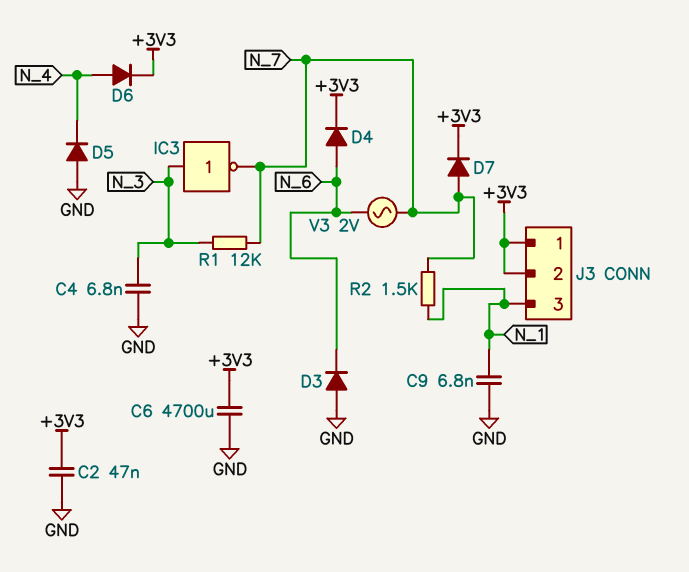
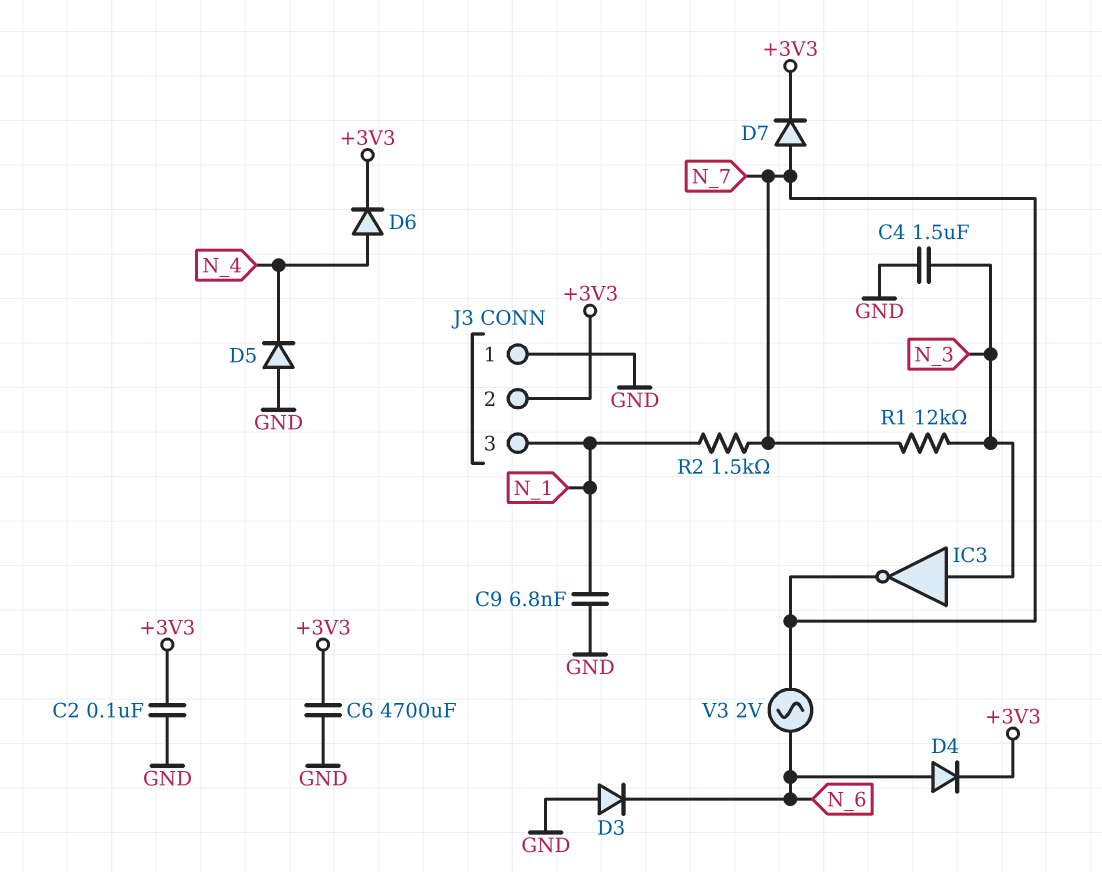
C2: 47nF (+3V3, GND) -> 100nF (+3V3, GND)
C4: 6.8nF (GND, N_3) -> 1.5uF (GND, N_3)
J3 pin 1: +3V3 -> GND

